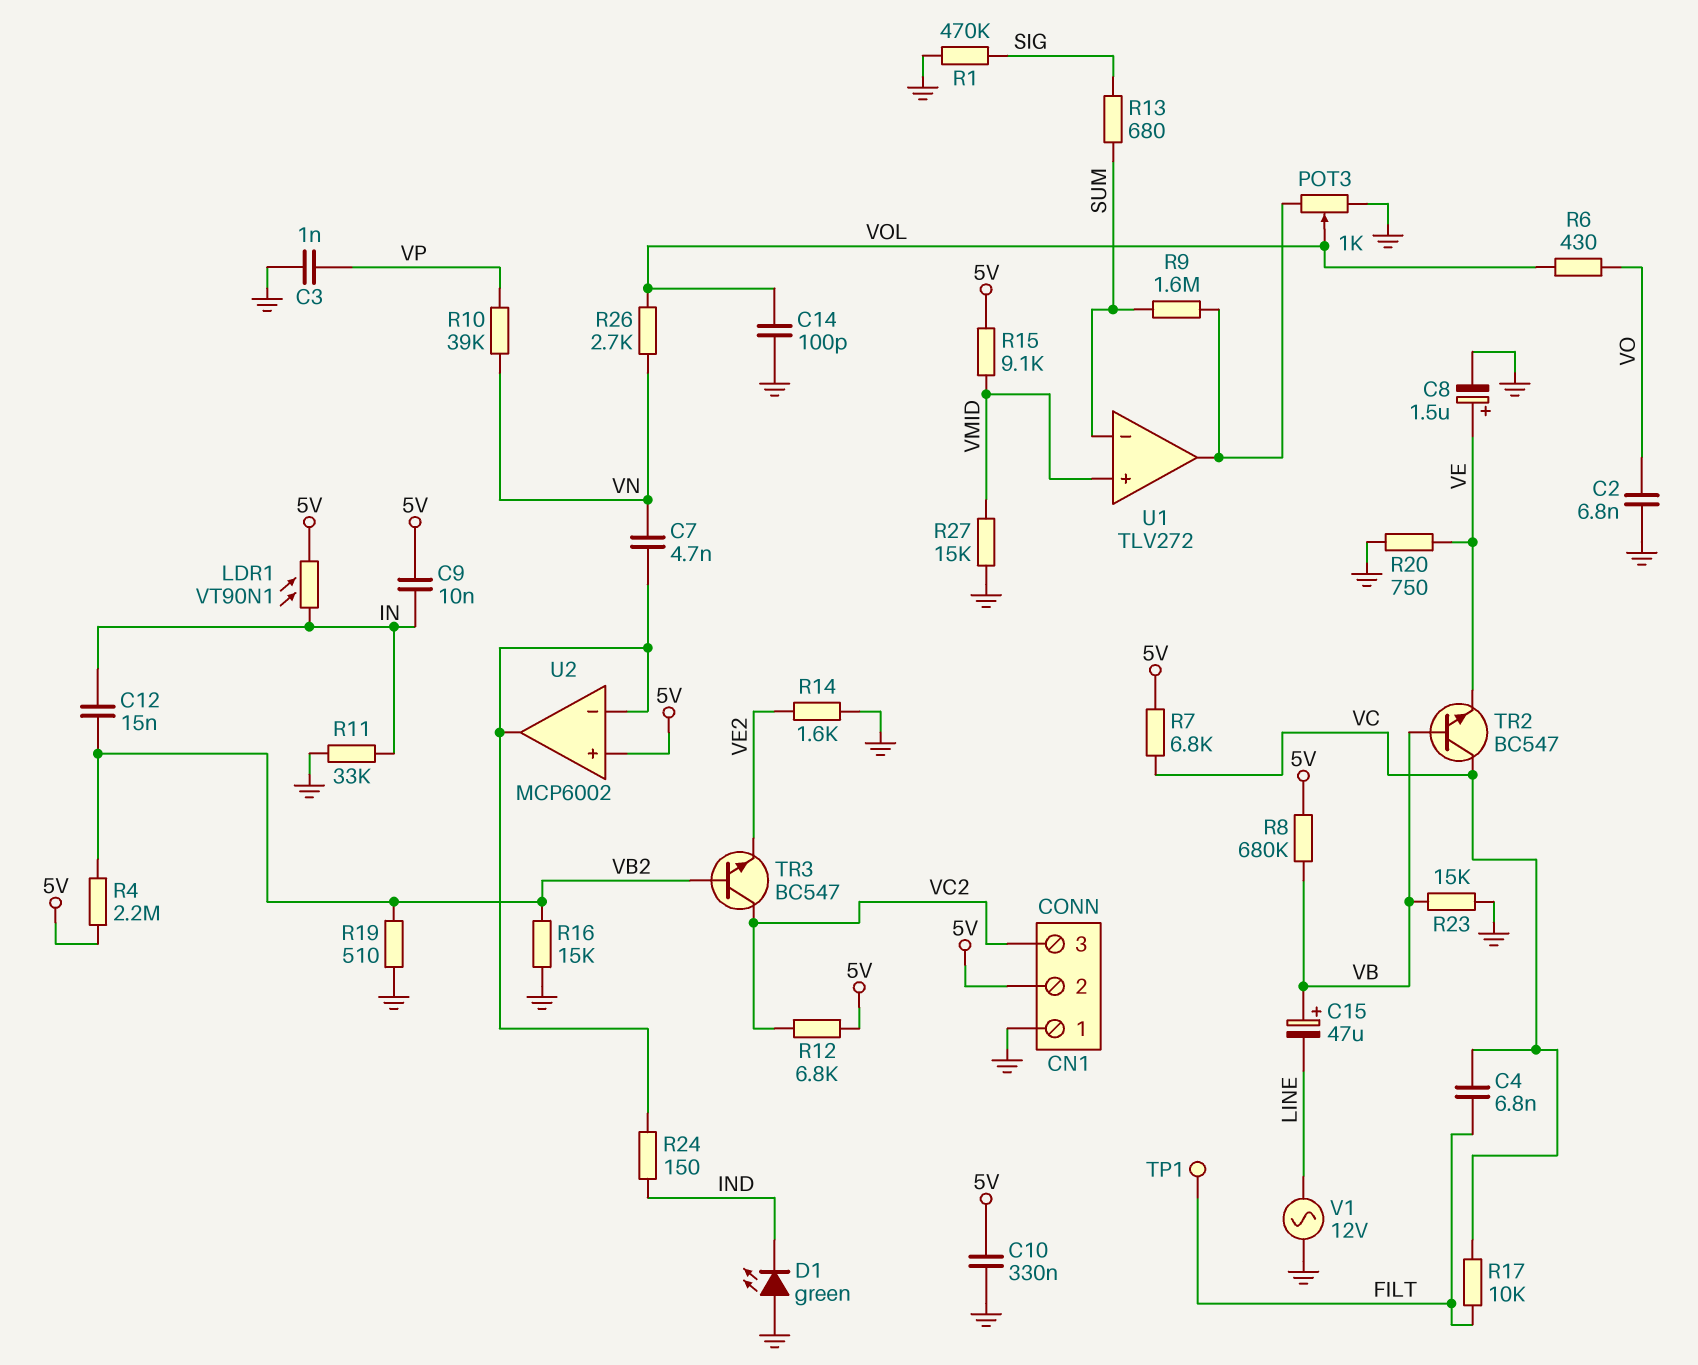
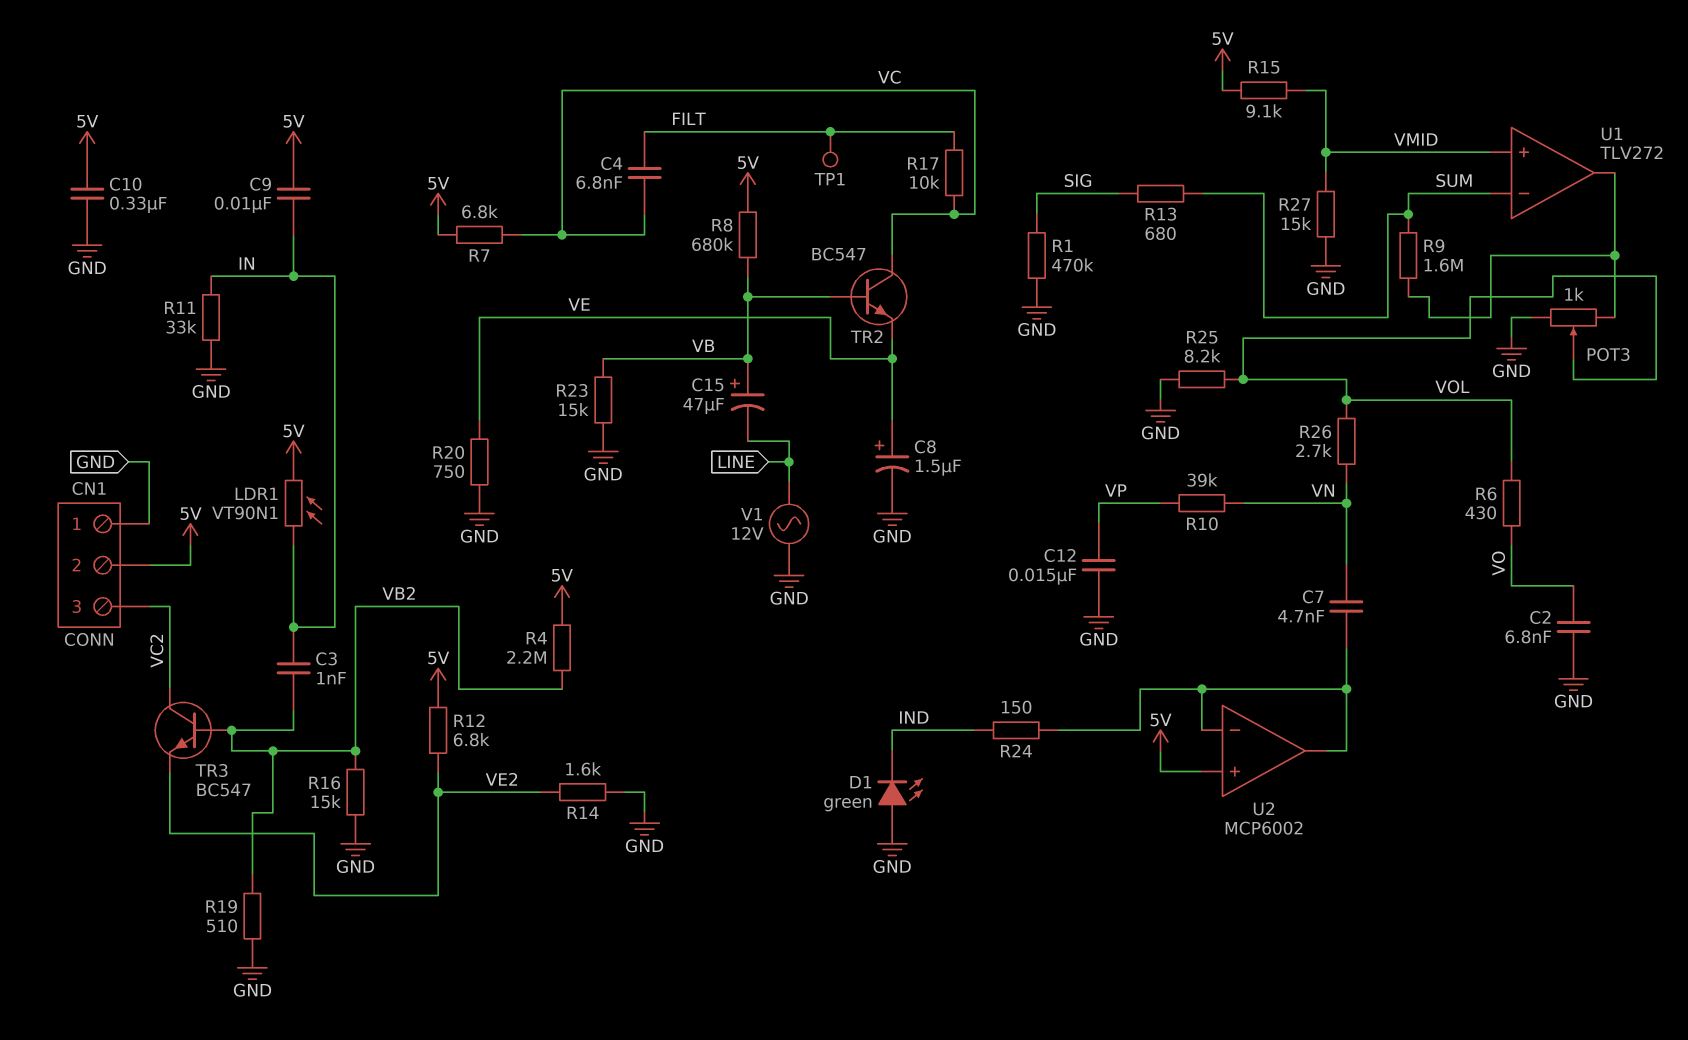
C3: 1nF (GND, VP) -> 1nF (IN, VB2)
C12: 15nF (IN, VB2) -> 15nF (GND, VP)
C14: 100pF (GND, VOL) -> none
R12: 6.8k (5V, VC2) -> 6.8k (5V, VE2)
R25: none -> 8.2k (GND, VOL)

